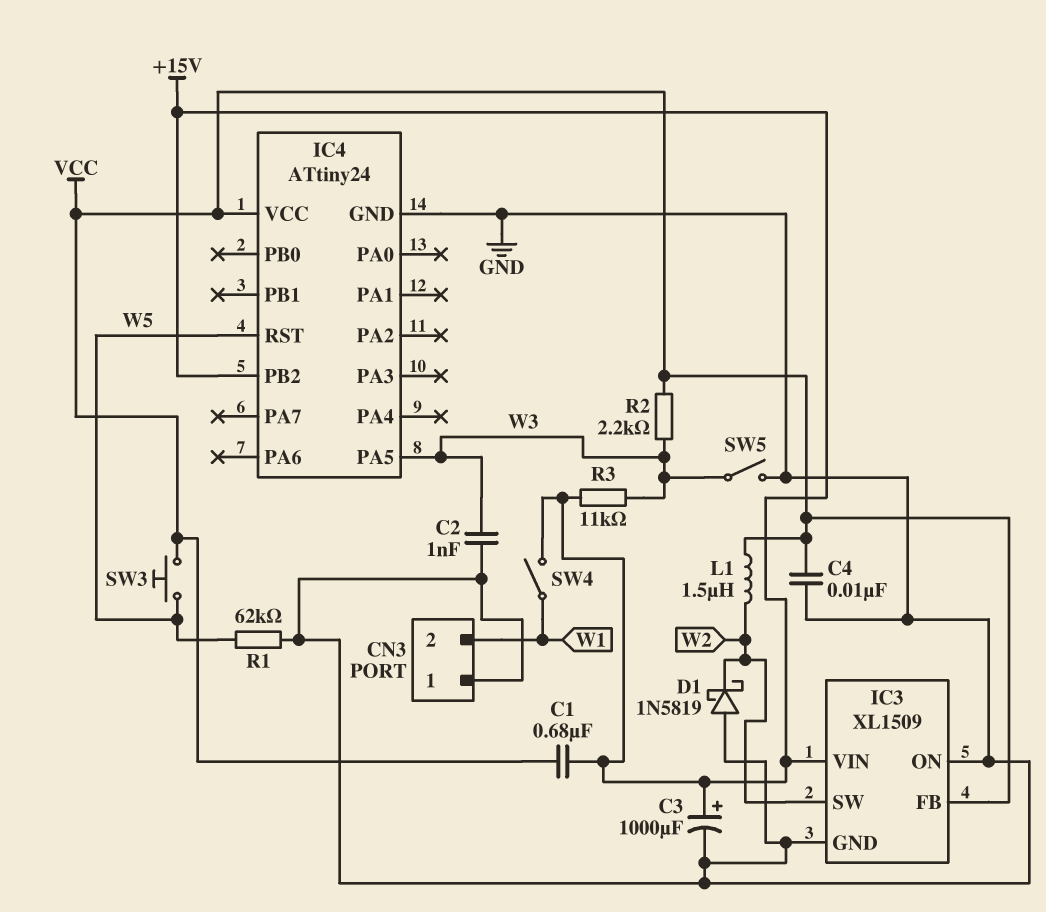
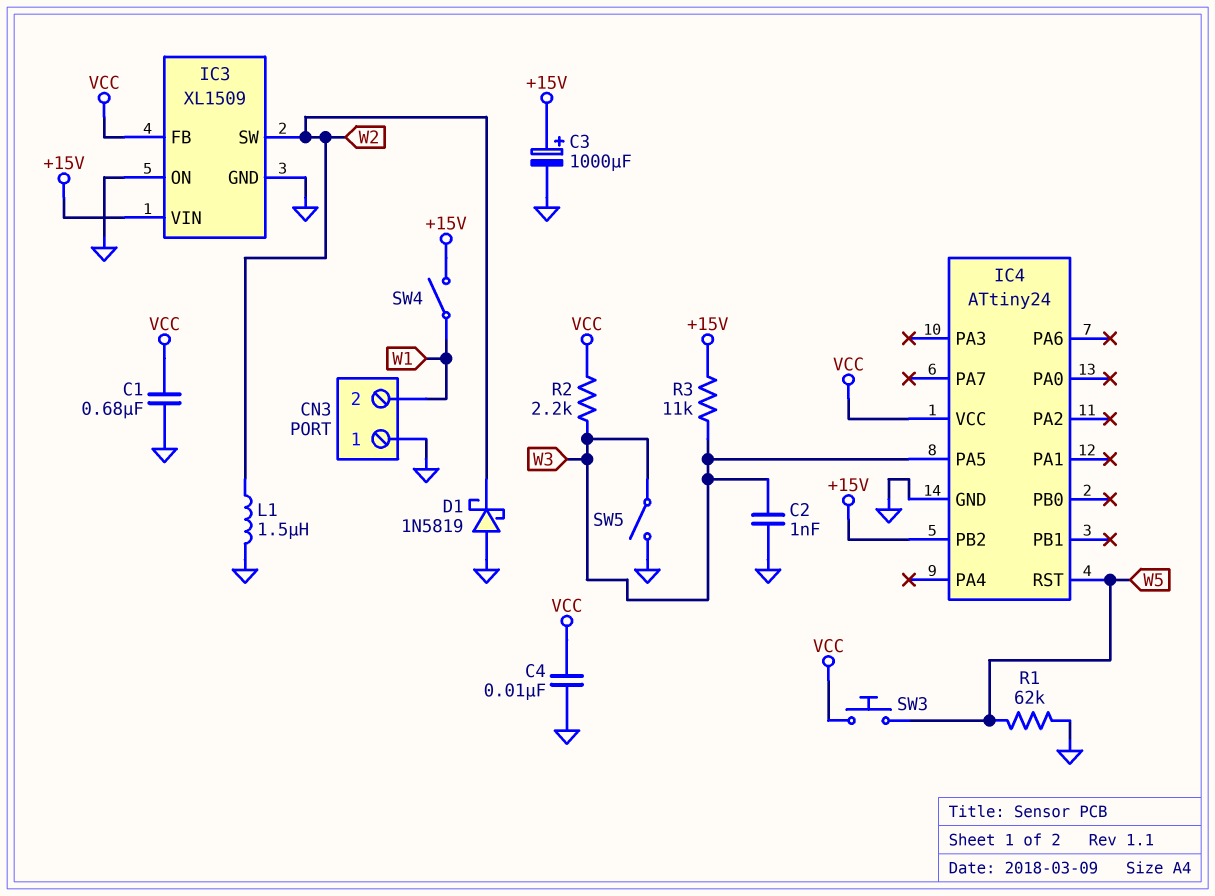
C1: 680nF (+15V, VCC) -> 680nF (GND, VCC)
L1: 1.5uH (VCC, W2) -> 1.5uH (GND, W2)

